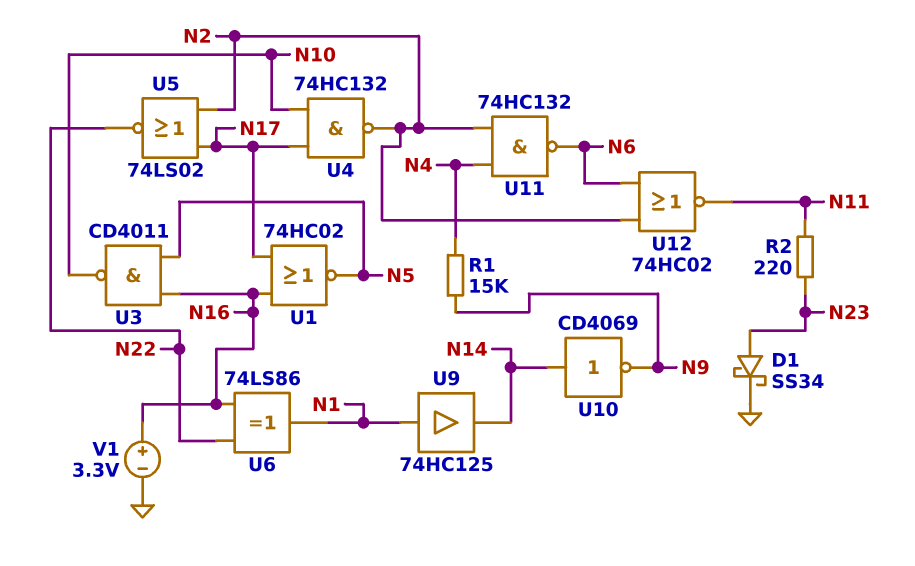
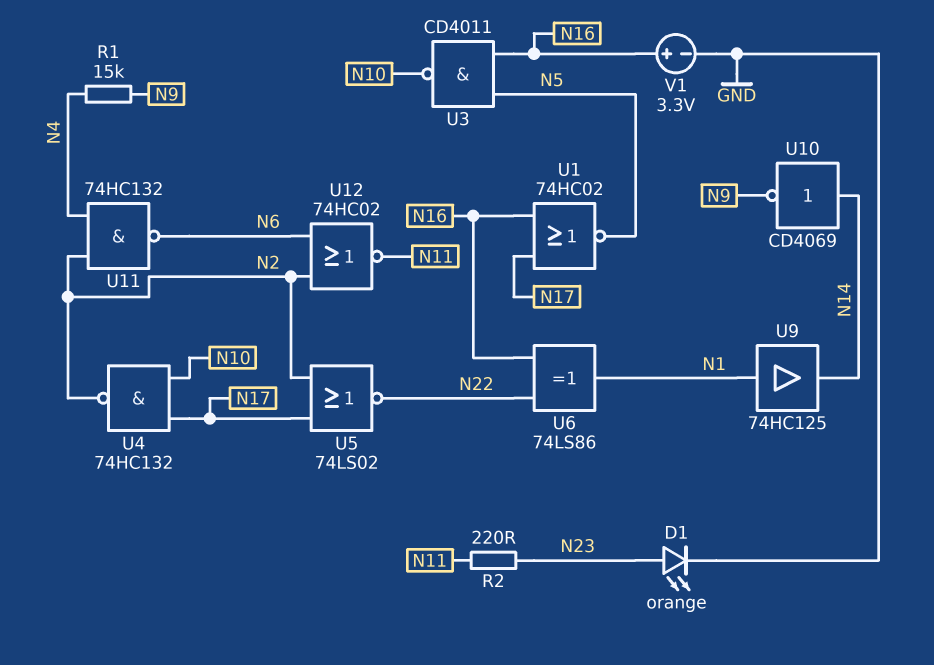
D1: schottky SS34 (A N23, K GND) -> LED orange (A N23, K GND)

